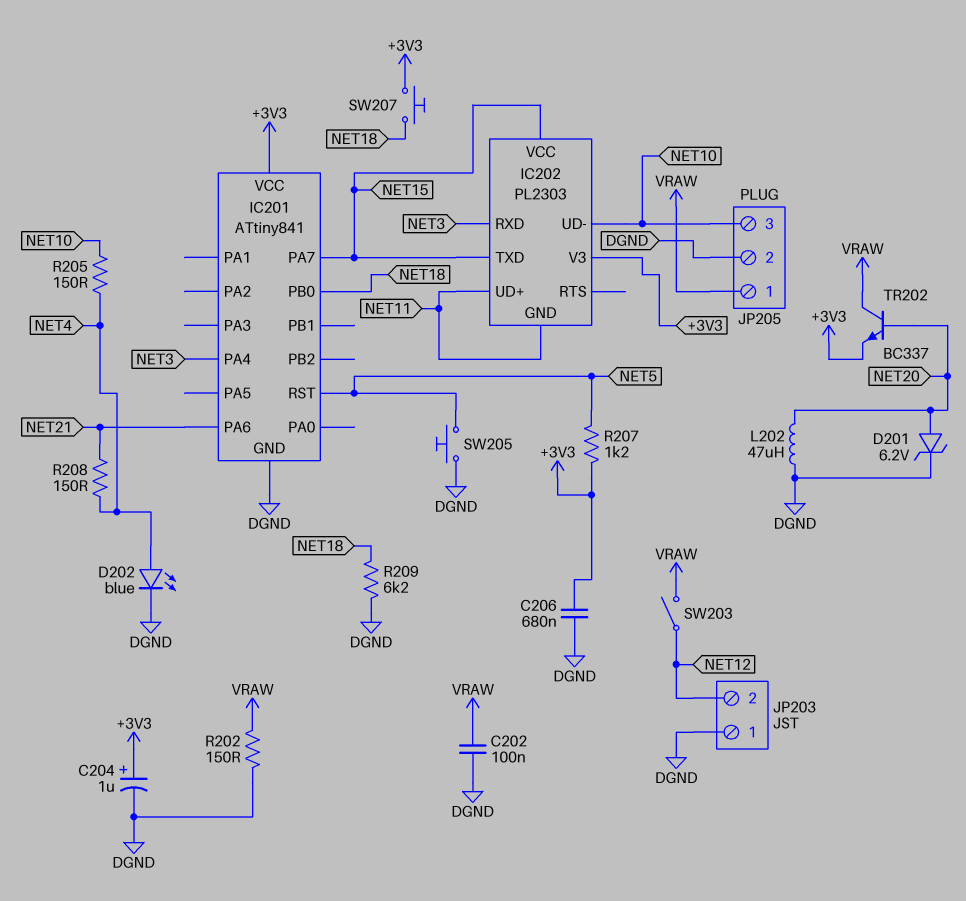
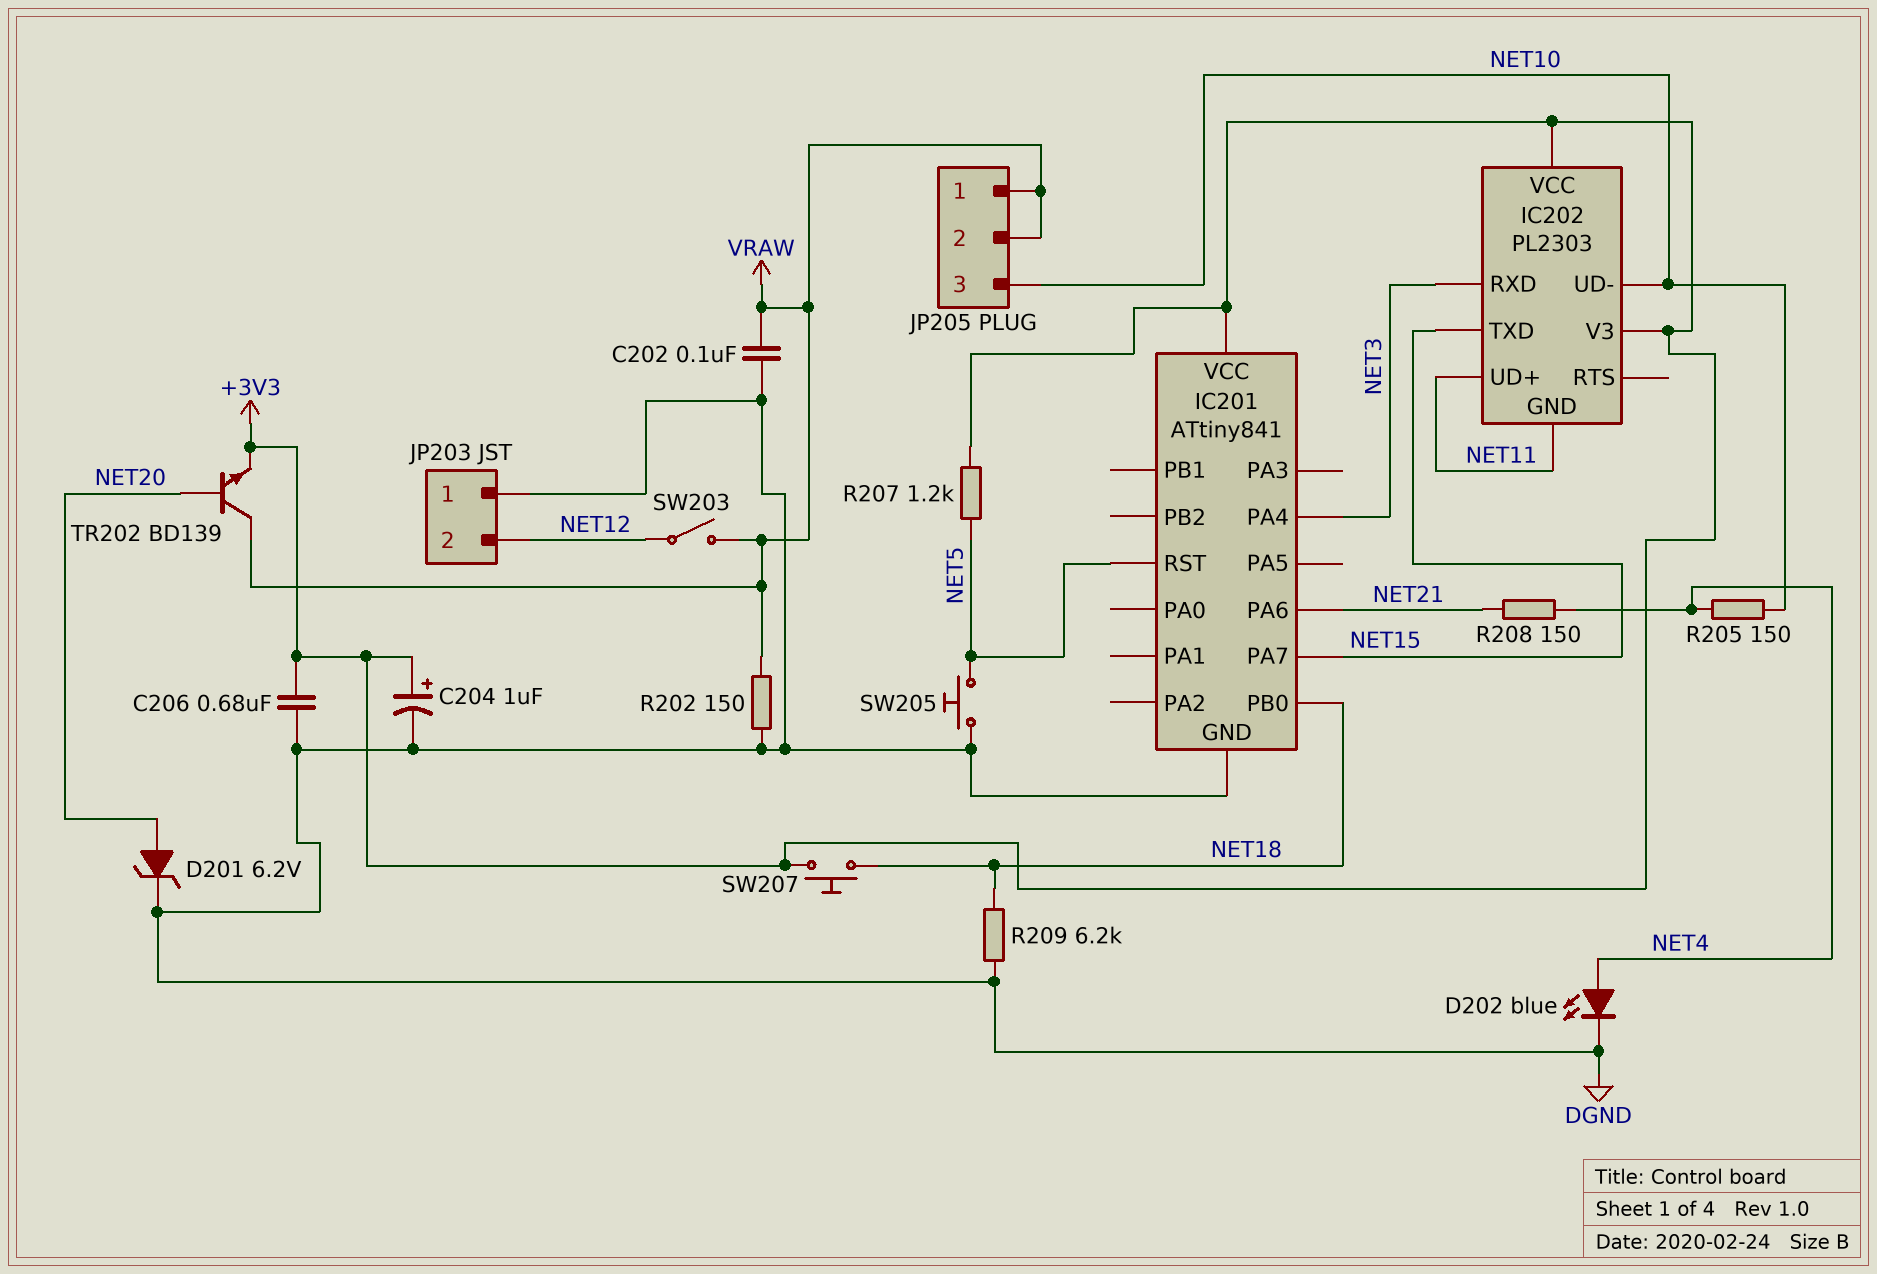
IC202 pin VCC: NET15 -> +3V3
JP205 pin 2: DGND -> VRAW
L202: 47uH (DGND, NET20) -> none
TR202: NPN BC337 (B NET20, C VRAW, E +3V3) -> NPN BD139 (B NET20, C VRAW, E +3V3)

